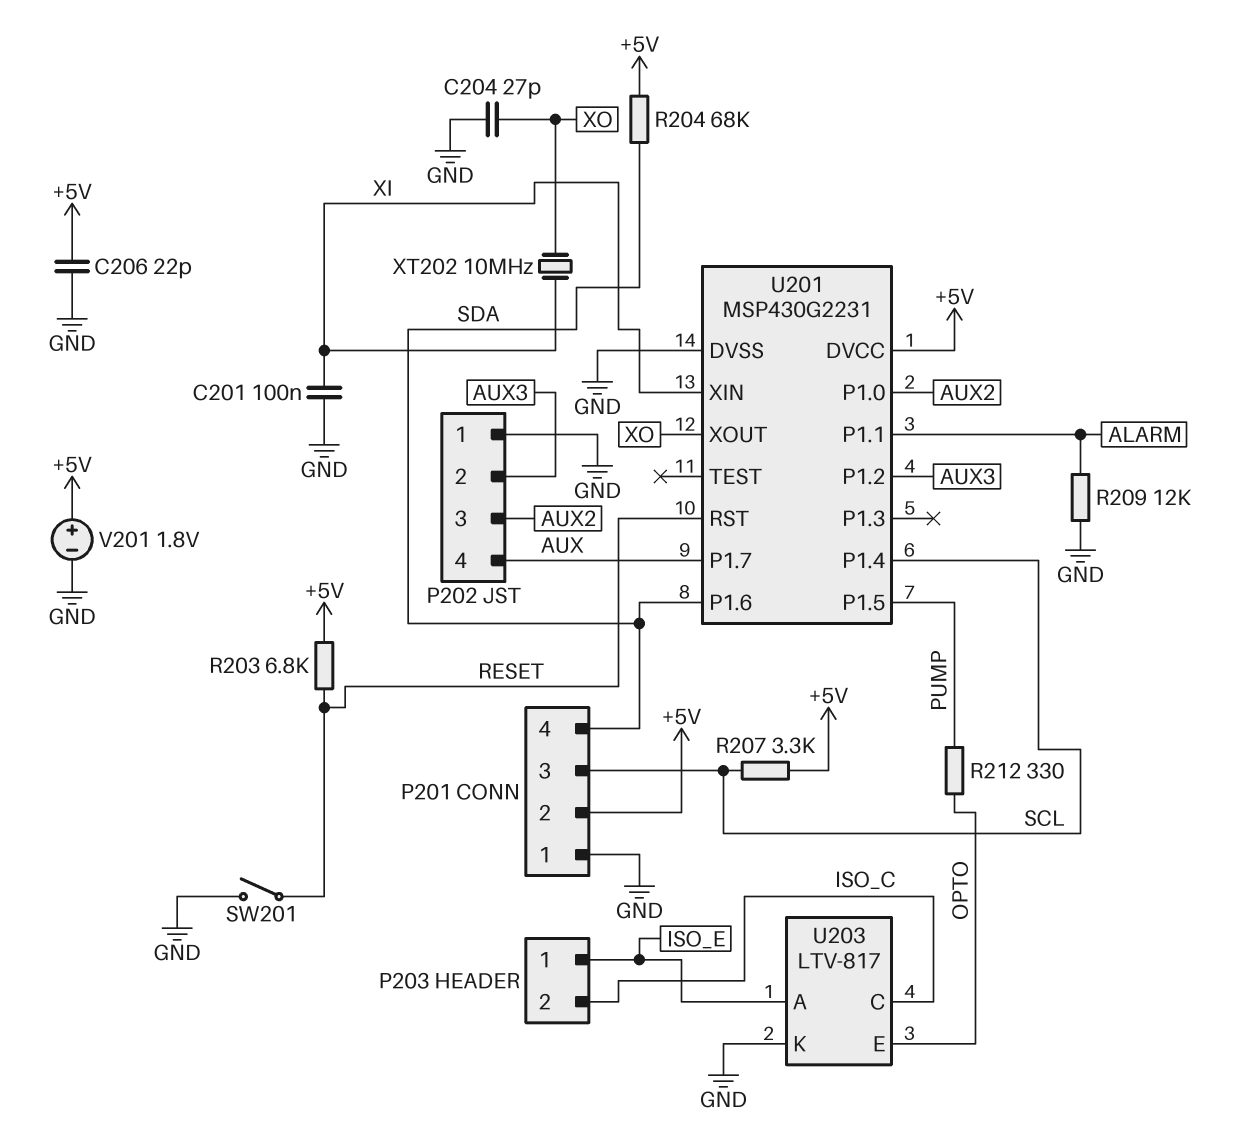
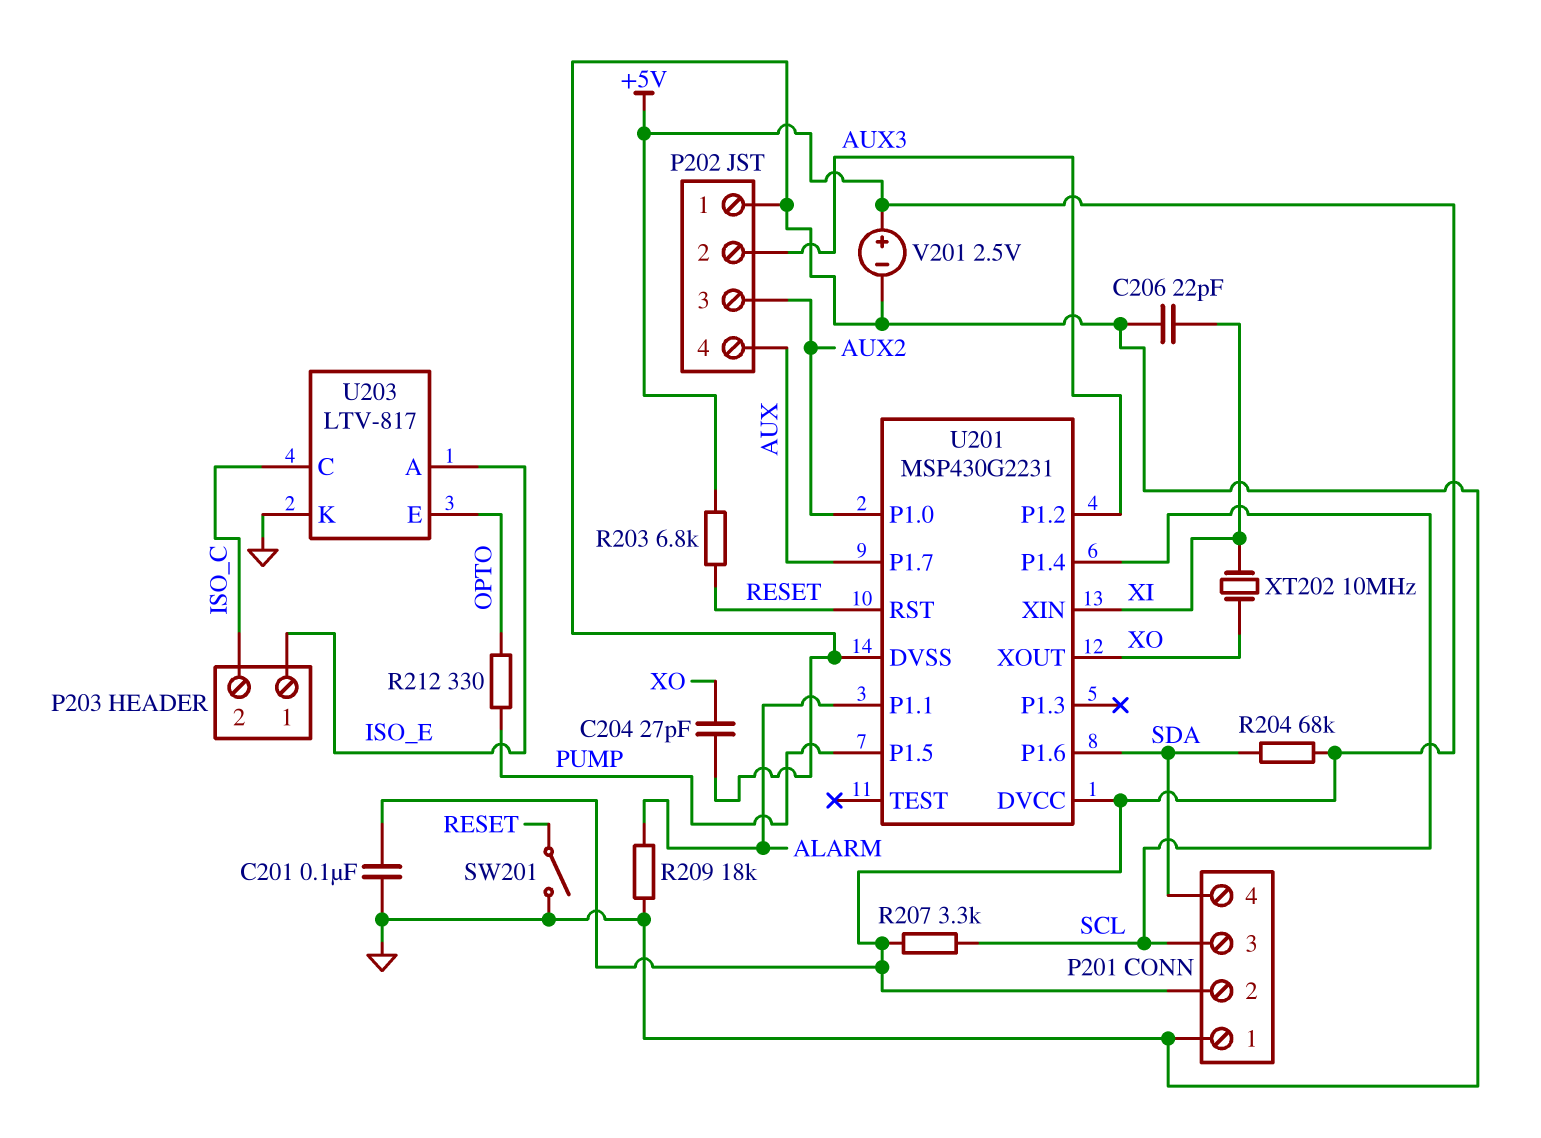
C201: 100nF (GND, XI) -> 100nF (+5V, GND)
C206: 22pF (+5V, GND) -> 22pF (GND, XI)
R209: 12k (ALARM, GND) -> 18k (ALARM, GND)
V201: 1.8V (plus +5V, minus GND) -> 2.5V (plus +5V, minus GND)

